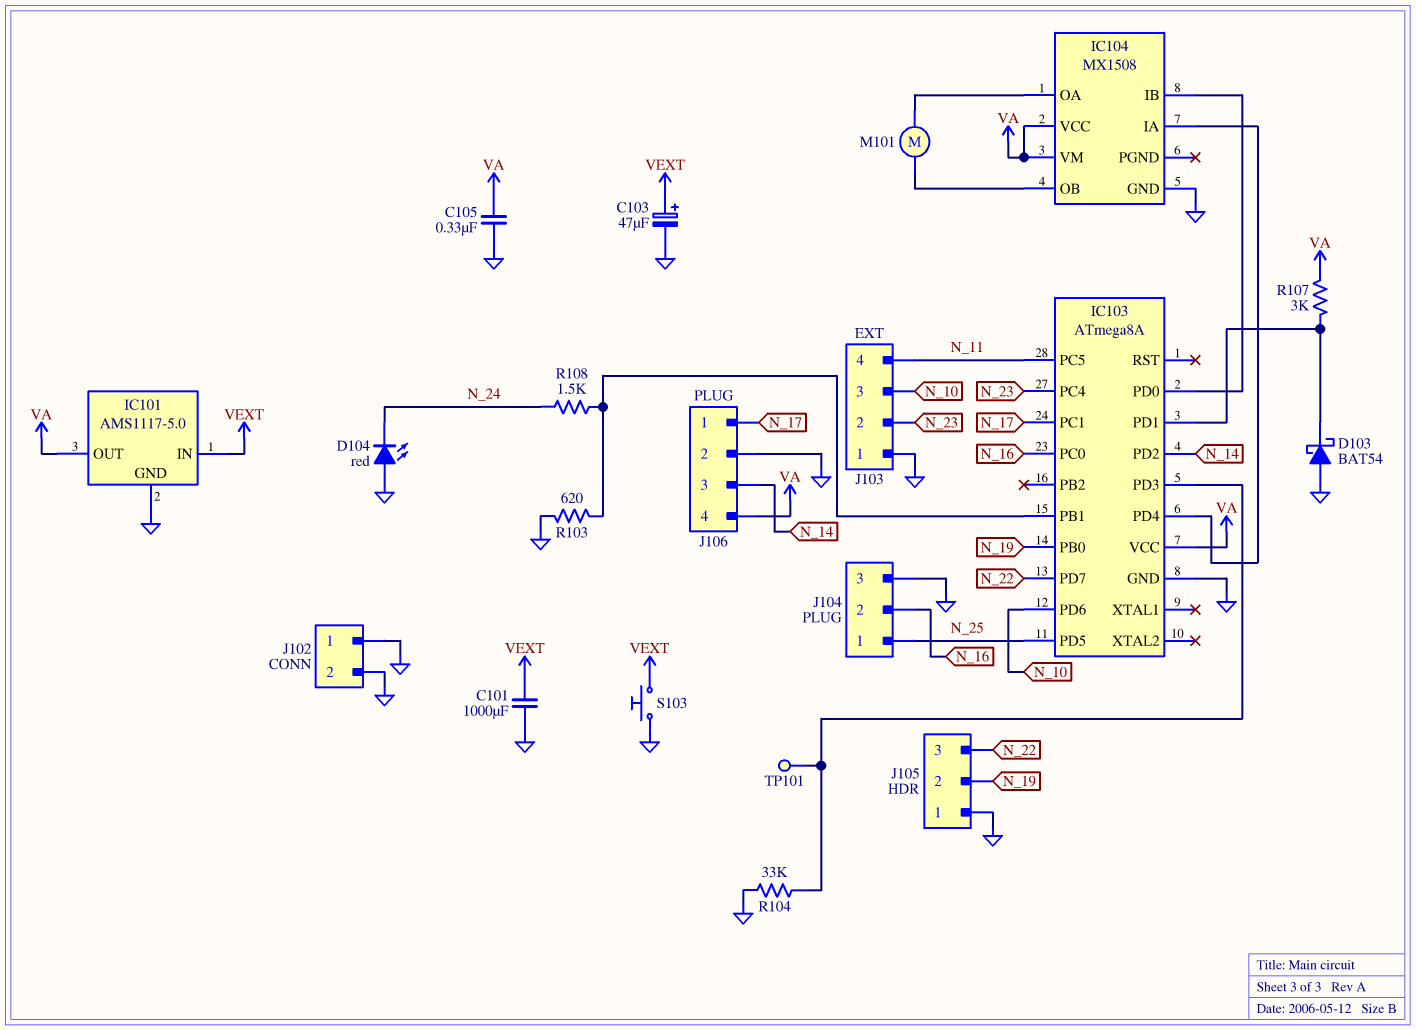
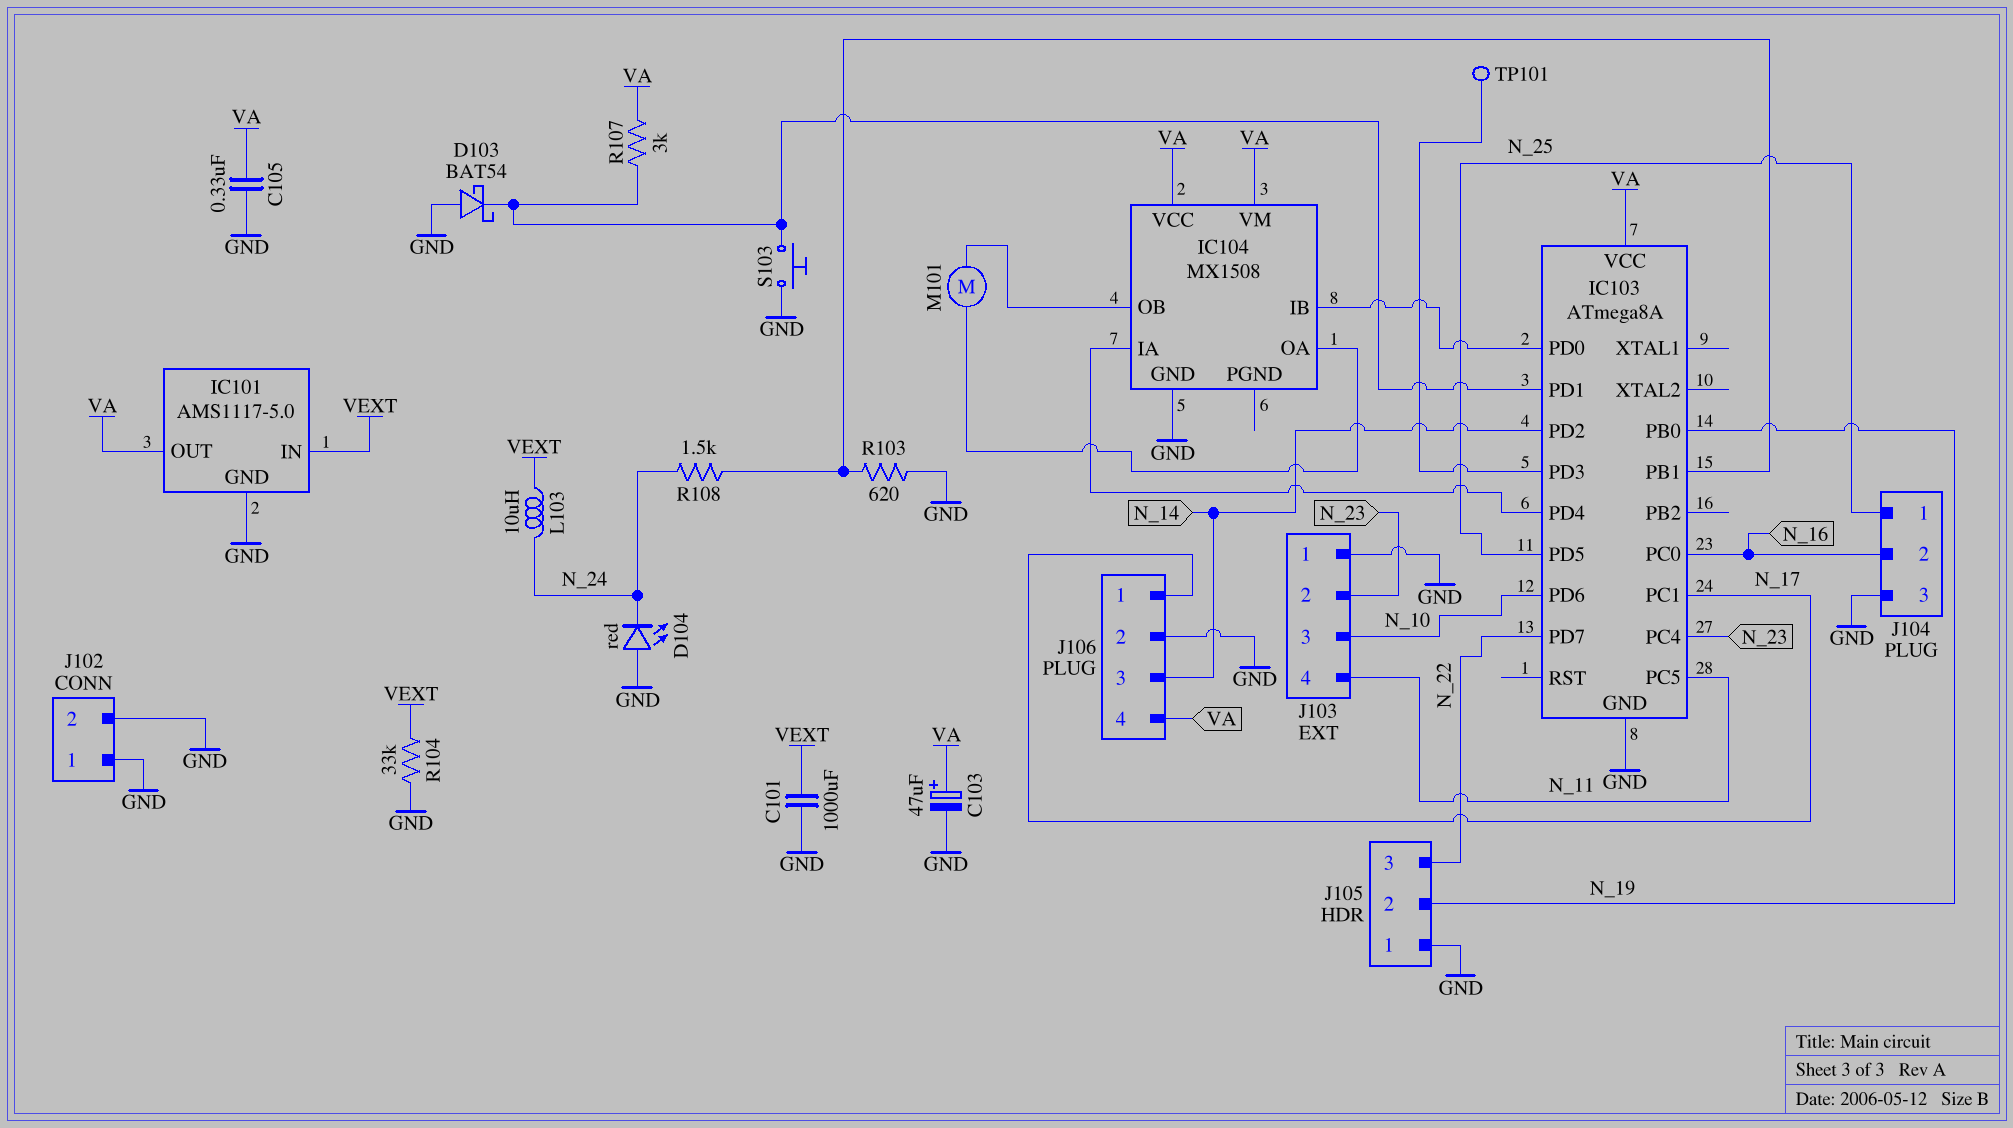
C103: 47uF (plus VEXT, minus GND) -> 47uF (plus VA, minus GND)
L103: none -> 10uH (N_24, VEXT)
R104: 33k (GND, IC103/PD3) -> 33k (GND, VEXT)
S103: button (GND, VEXT) -> button (GND, IC103/PD1)

